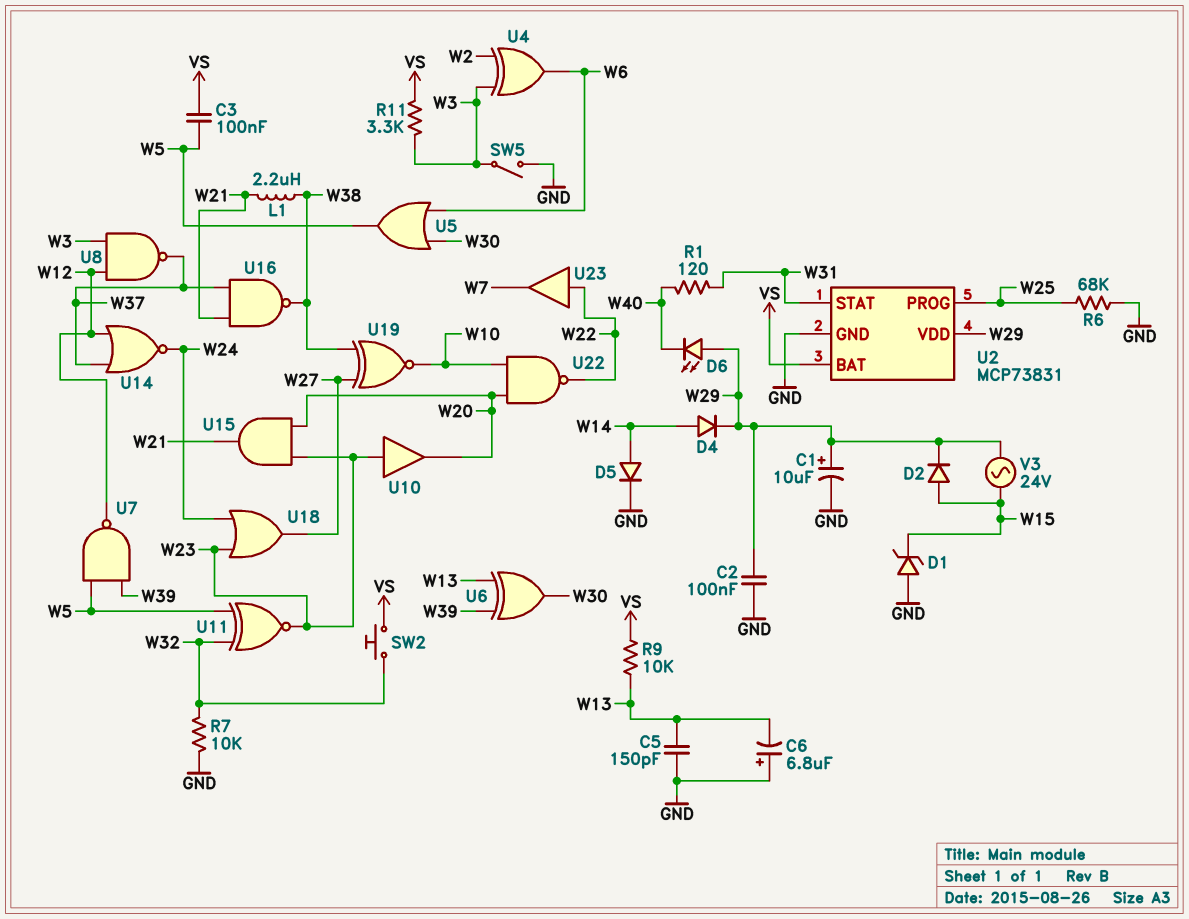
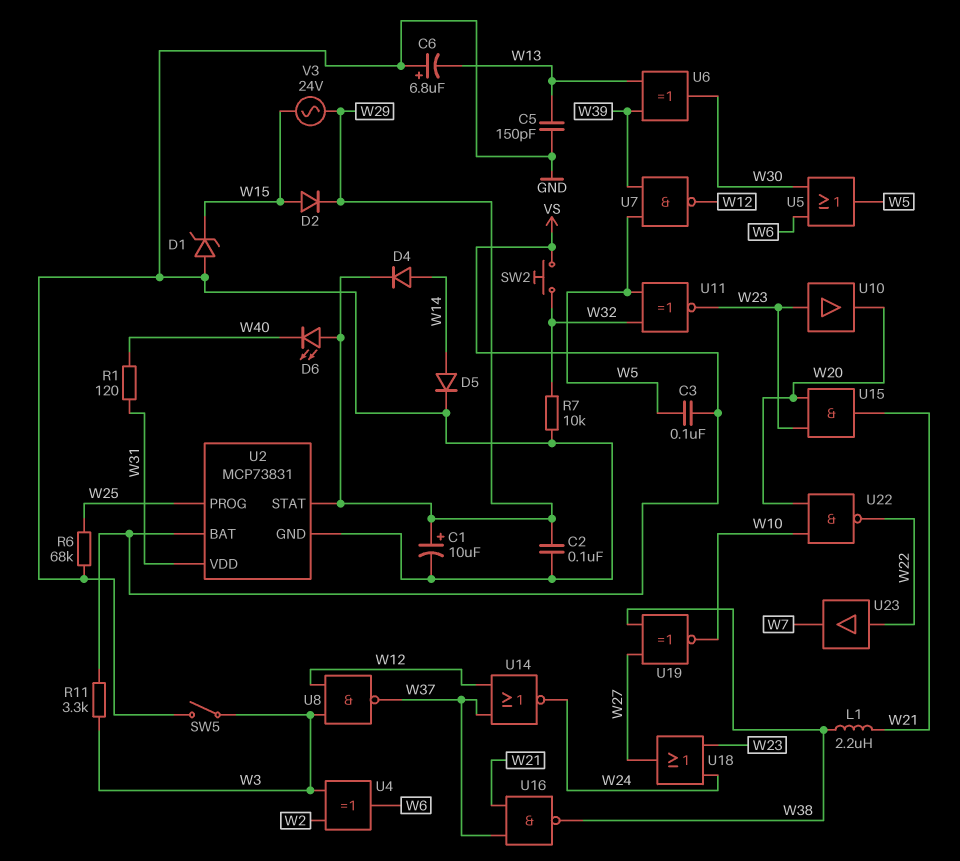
R9: 10k (VS, W13) -> none
U2 pin STAT: W31 -> W29
U2 pin VDD: W29 -> W31

